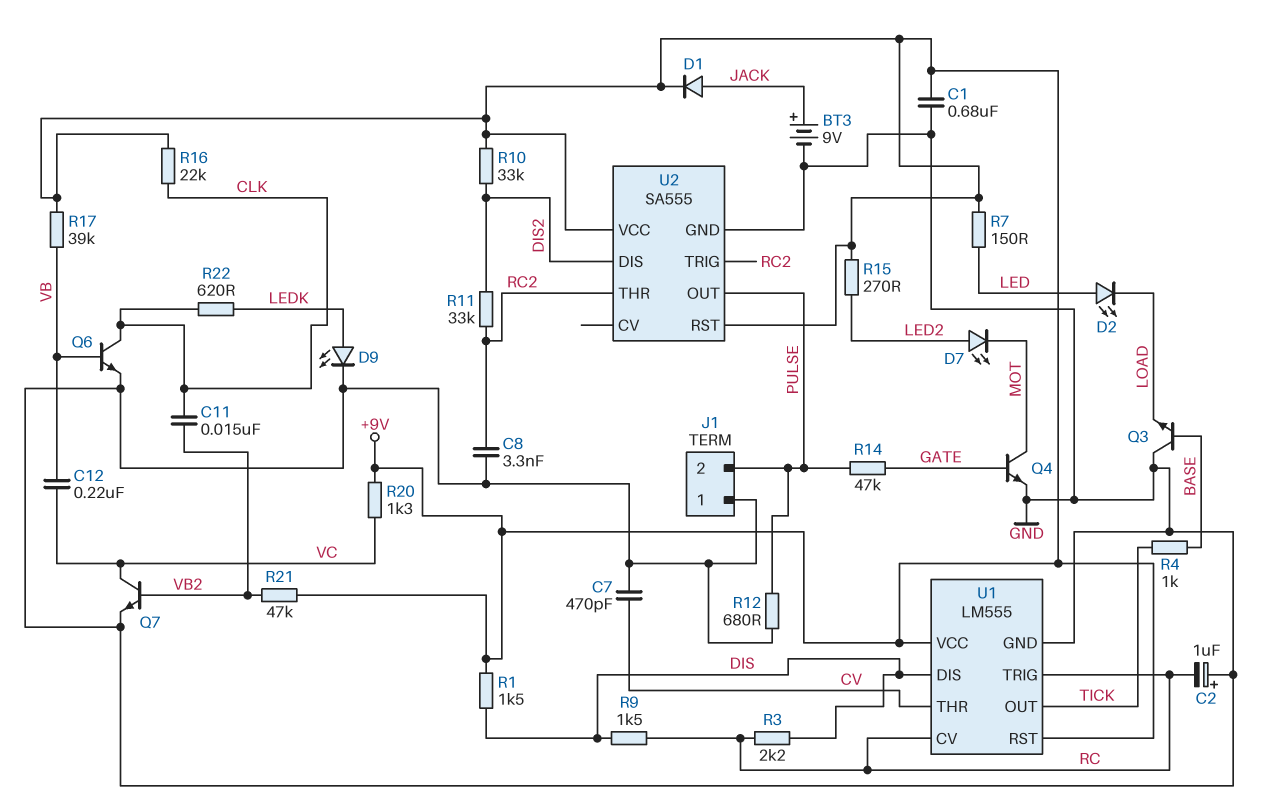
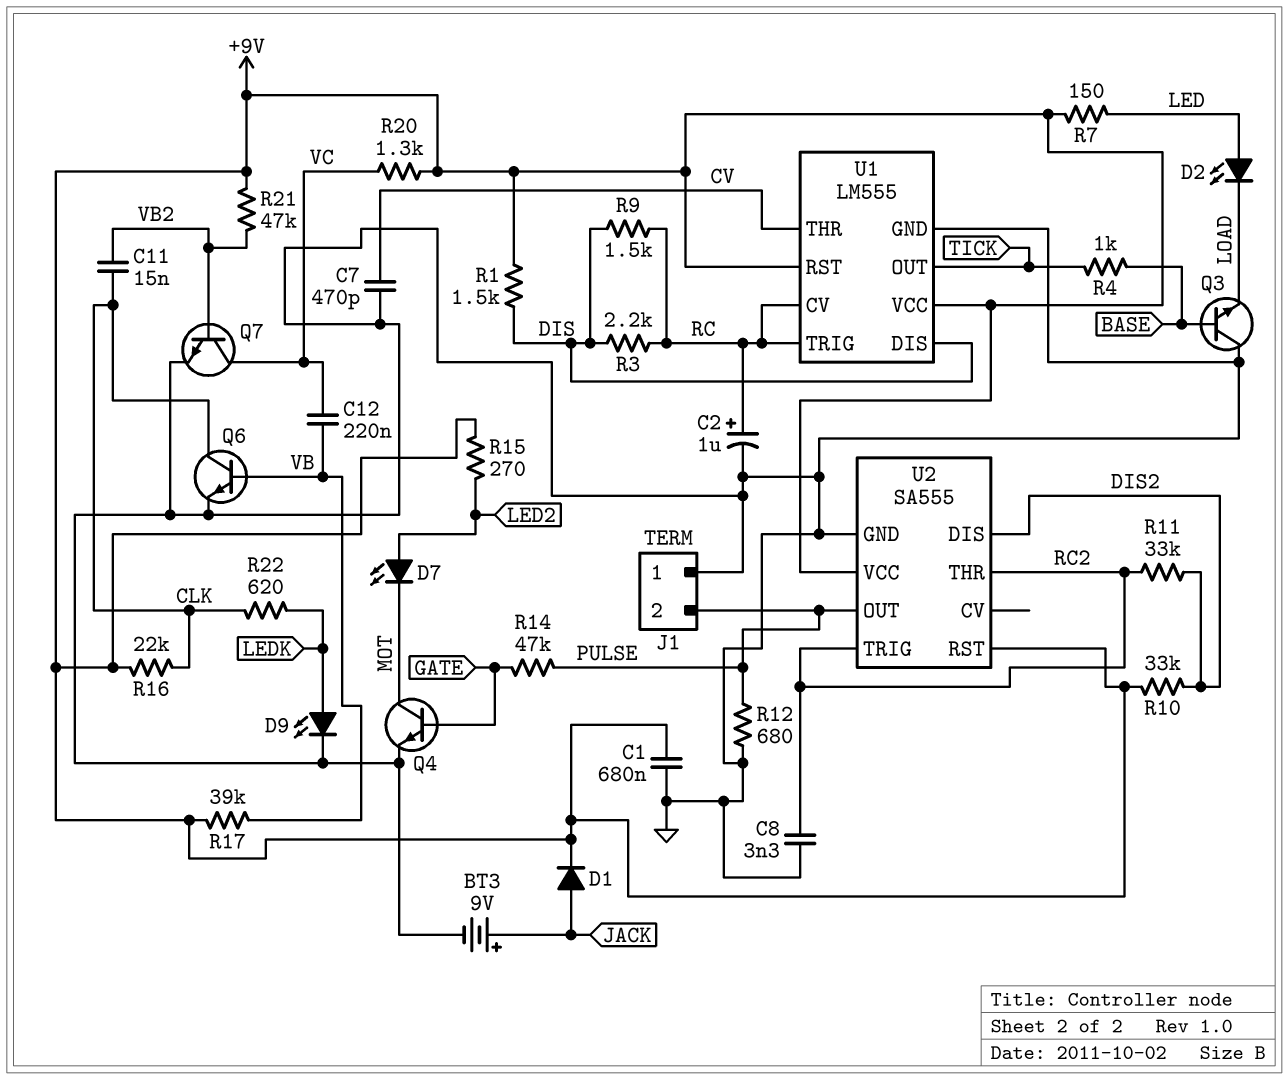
C2: 1uF (plus GND, minus RC) -> 1uF (plus RC, minus GND)

